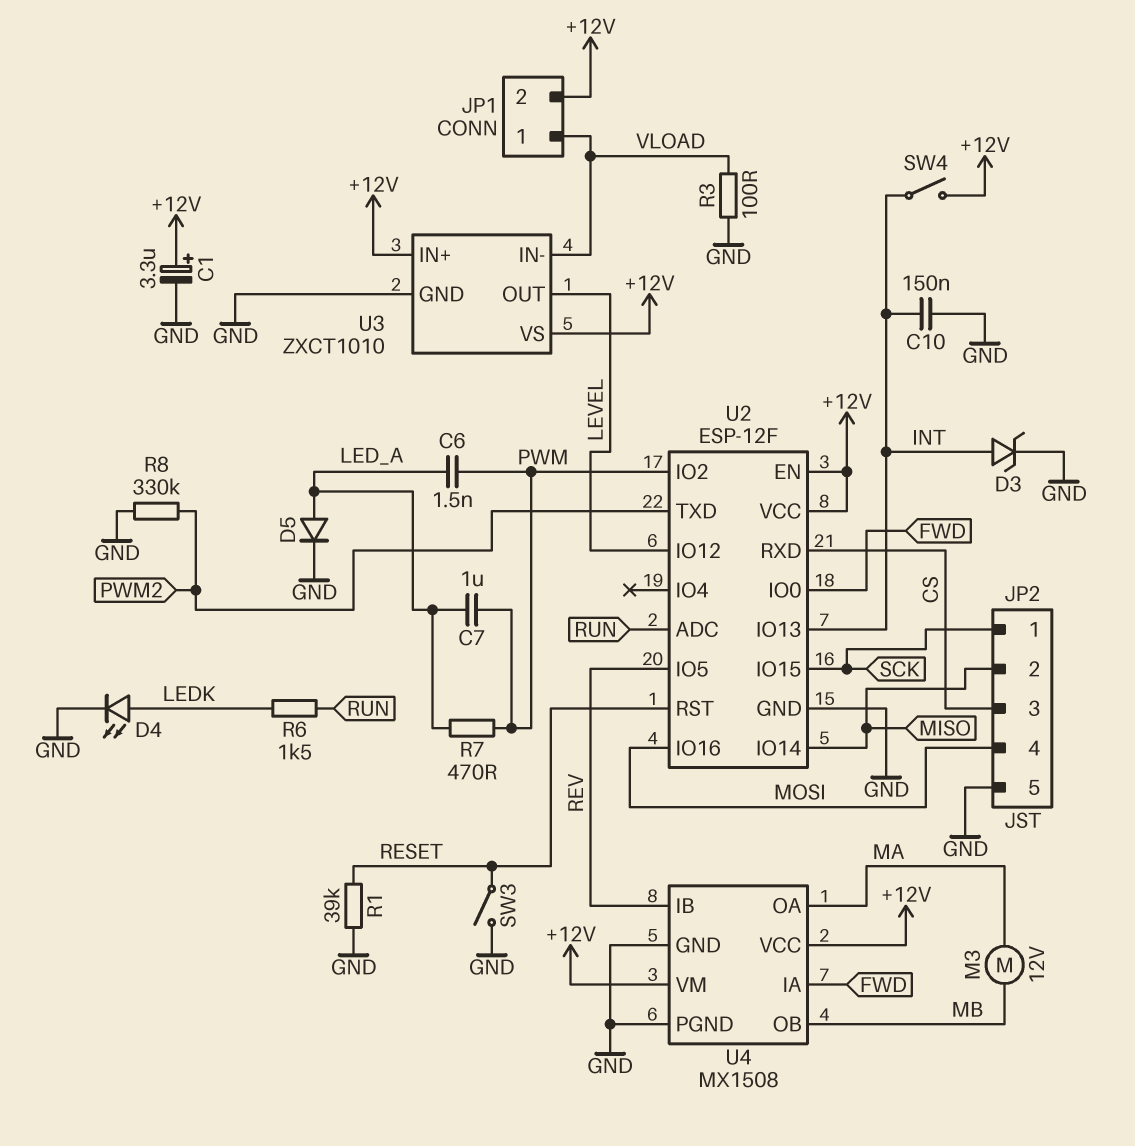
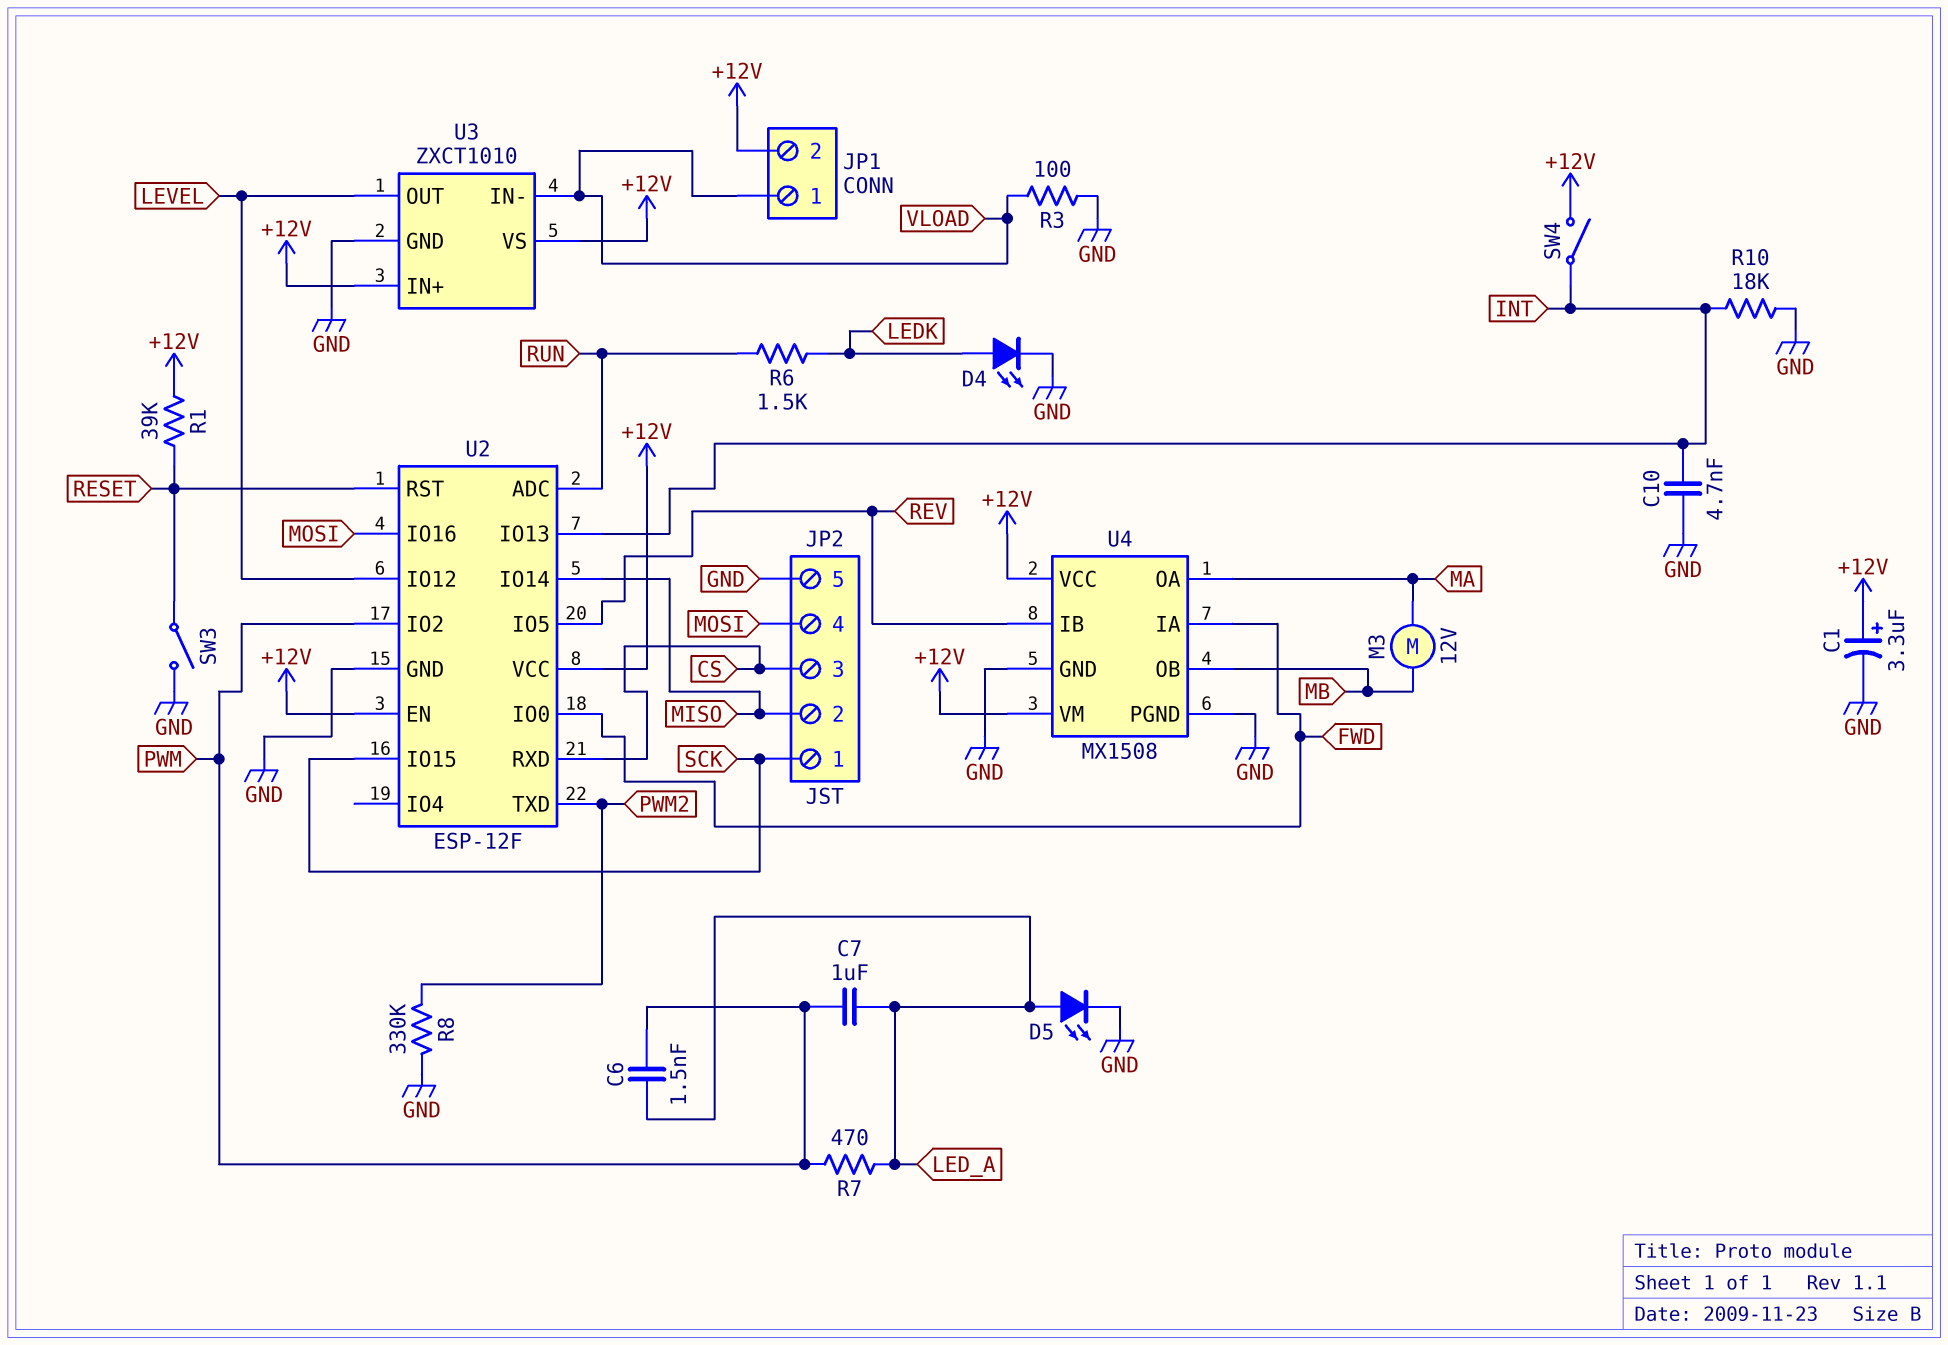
C10: 150nF (GND, INT) -> 4.7nF (GND, INT)
D3: zener (A INT, K GND) -> none
D5: diode (A LED_A, K GND) -> LED (A LED_A, K GND)
R1: 39k (GND, RESET) -> 39k (+12V, RESET)
R10: none -> 18k (GND, INT)

